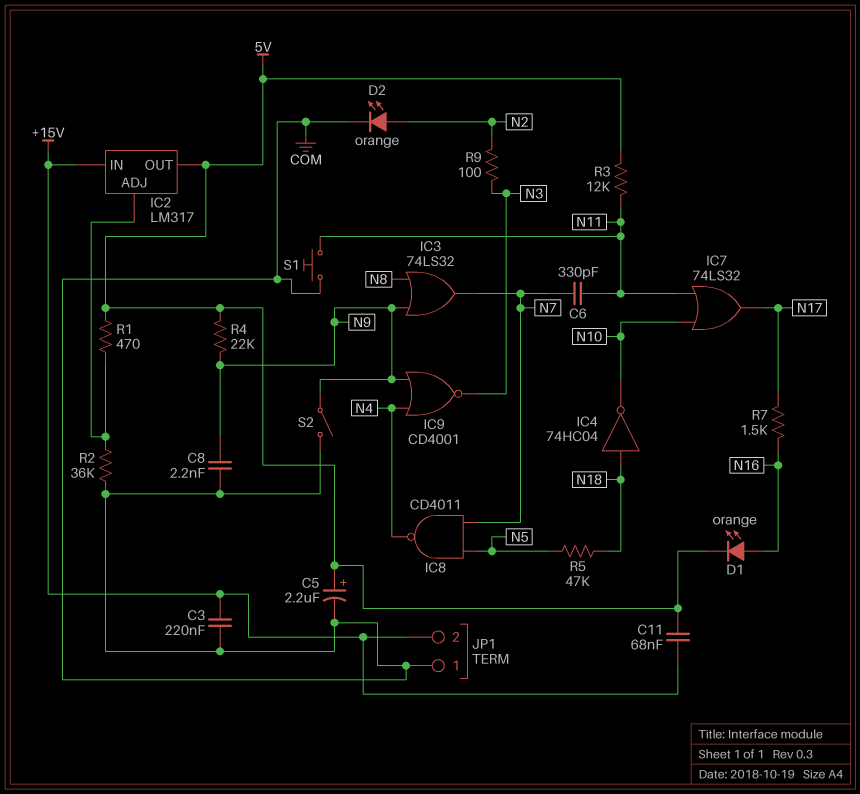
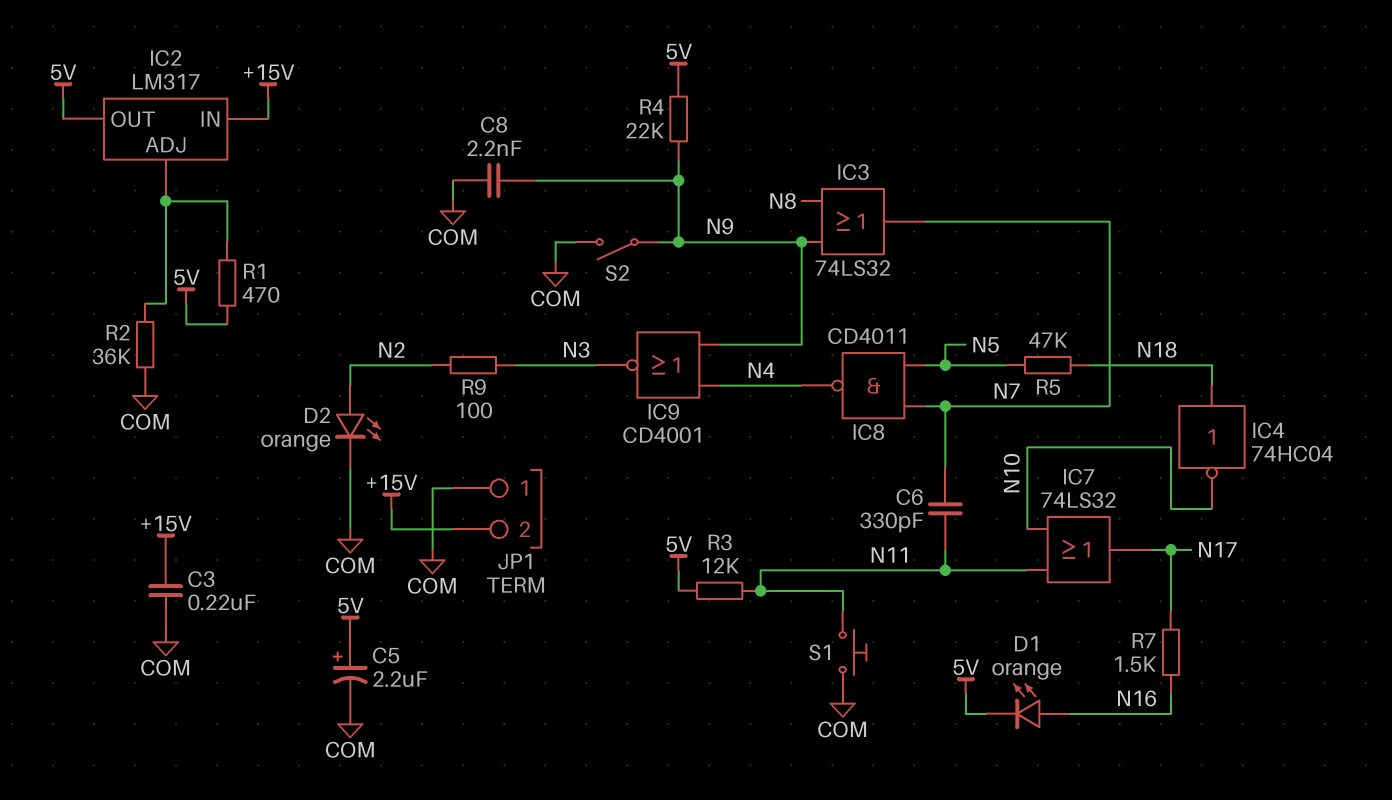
C11: 68nF (+15V, 5V) -> none

